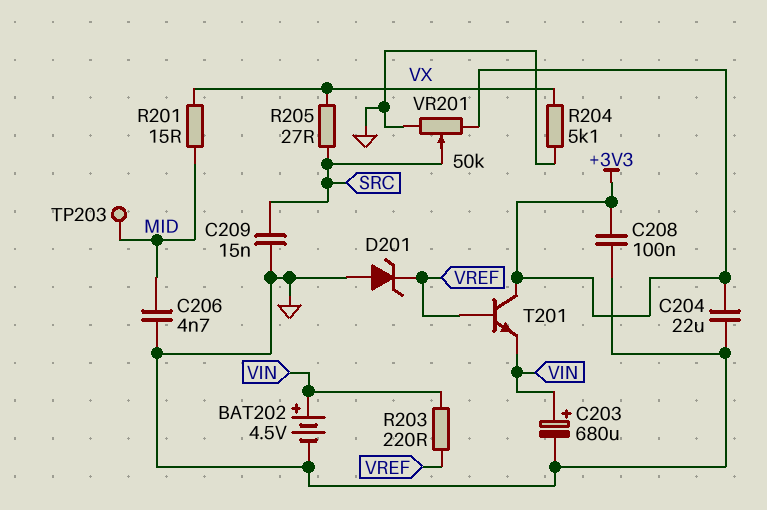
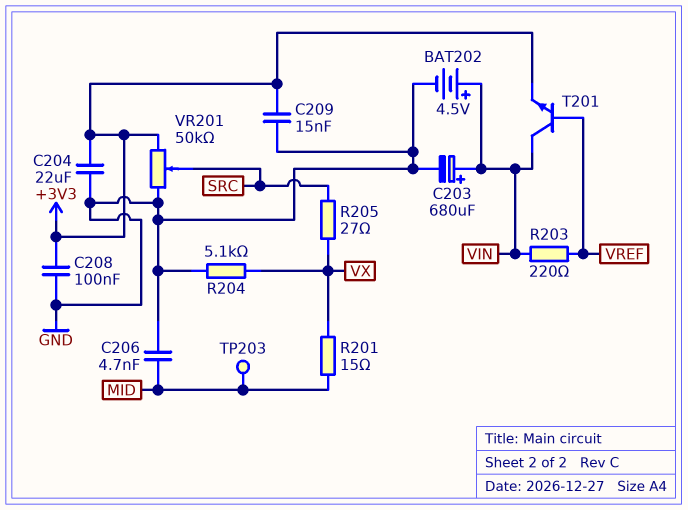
C209: 15nF (GND, SRC) -> 15nF (+3V3, GND)
D201: zener (A GND, K VREF) -> none
T201: NPN (B VREF, C +3V3, E VIN) -> NPN (B VREF, C VIN, E +3V3)

